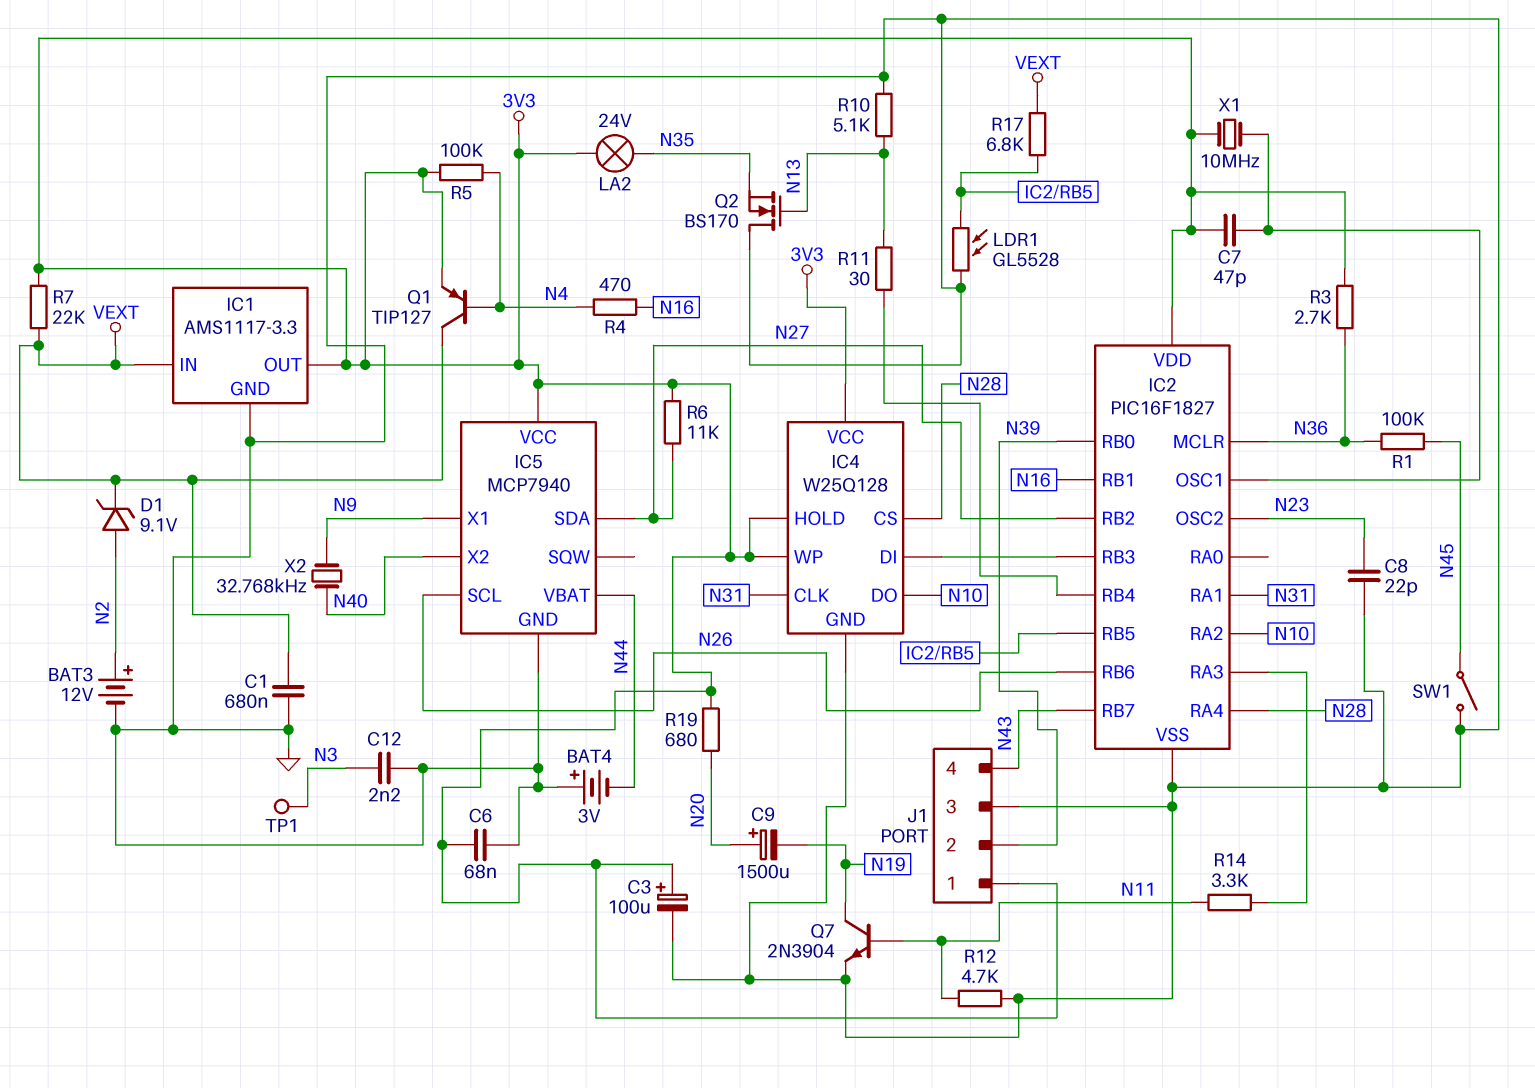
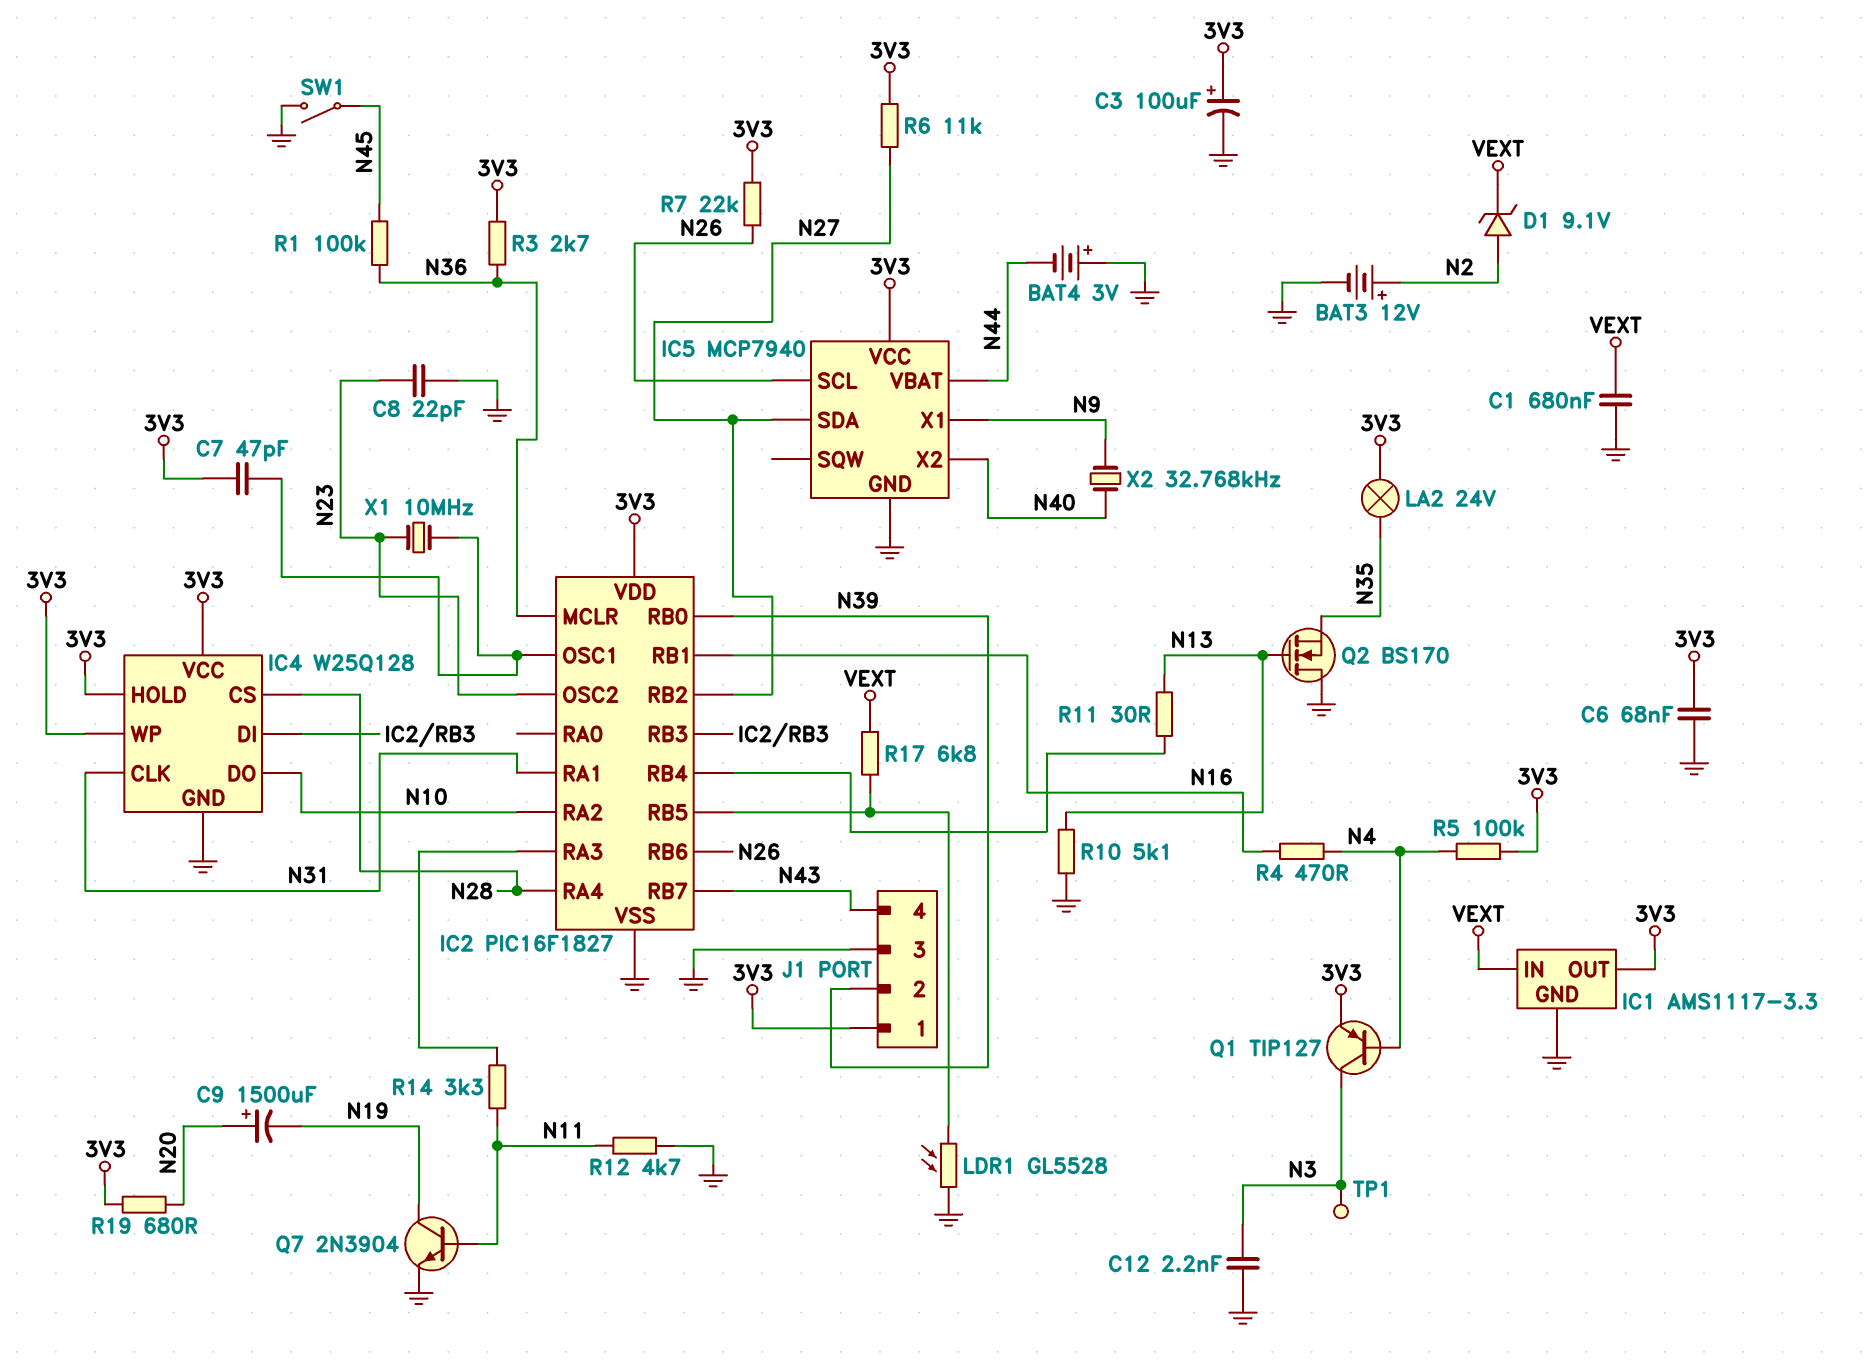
Q1: PNP TIP127 (B N4, C VEXT, E 3V3) -> PNP TIP127 (B N4, C N3, E 3V3)
R7: 22k (3V3, VEXT) -> 22k (3V3, N26)
X1: 10MHz (3V3, IC2/OSC1) -> 10MHz (IC2/OSC1, N23)

